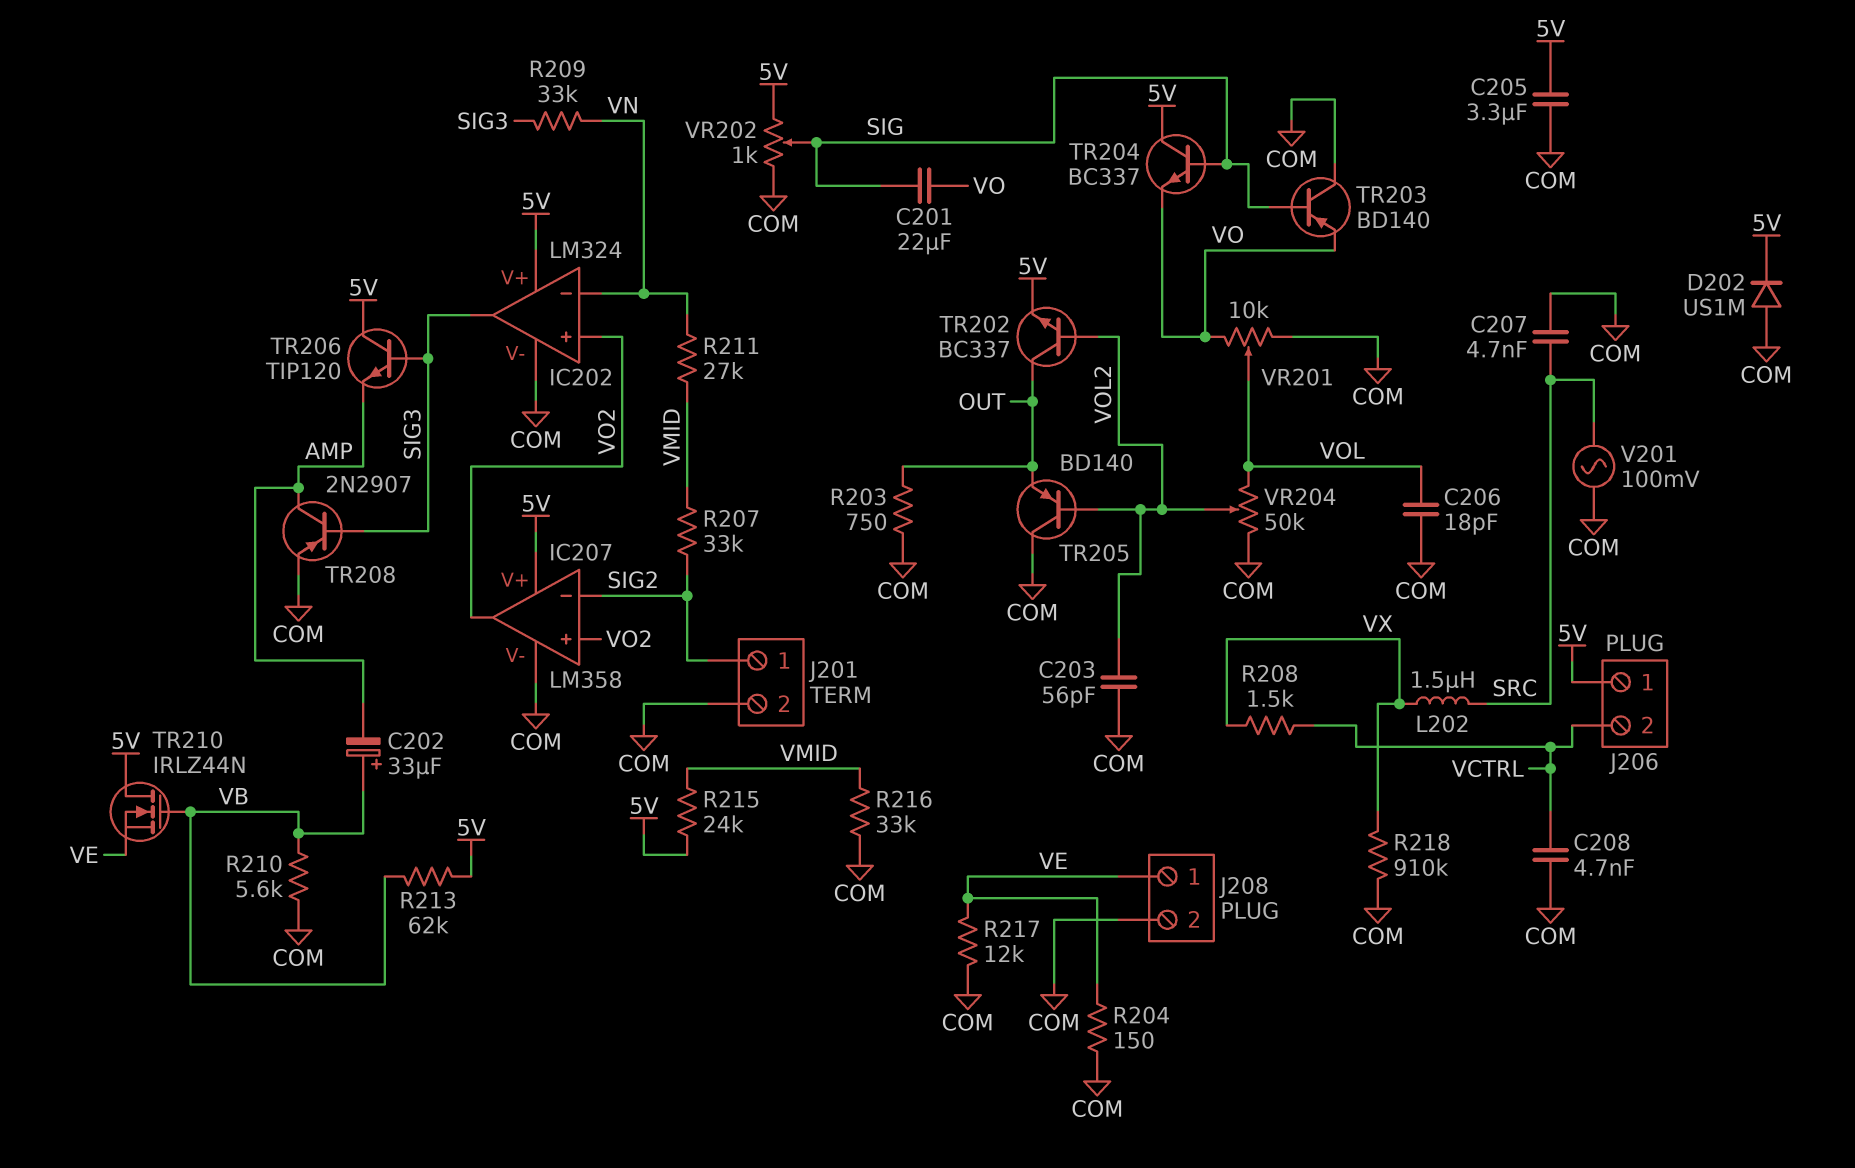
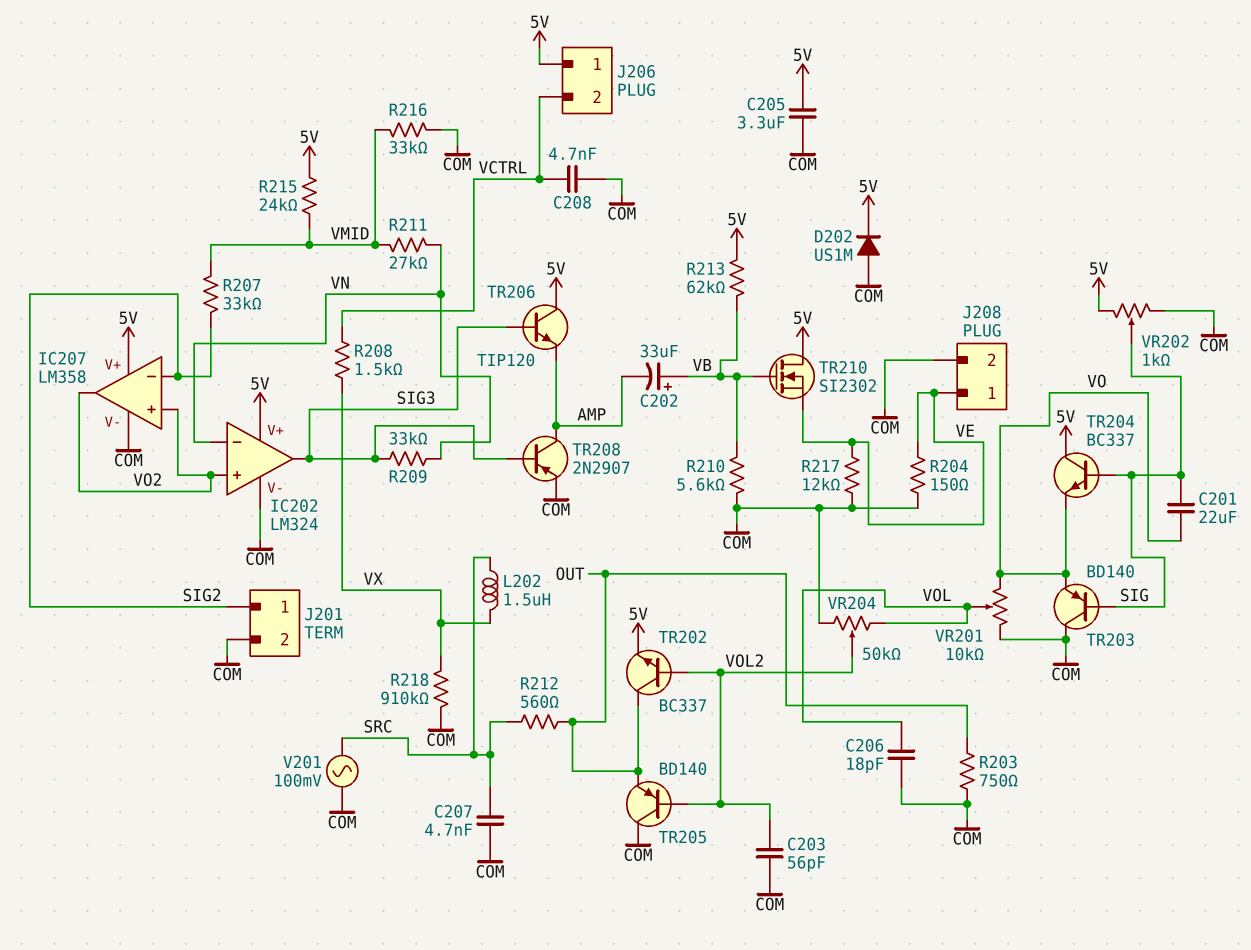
R212: none -> 560 (OUT, SRC)
TR210: NMOS IRLZ44N (G VB, D 5V, S VE) -> NMOS SI2302 (G VB, D 5V, S VE)

